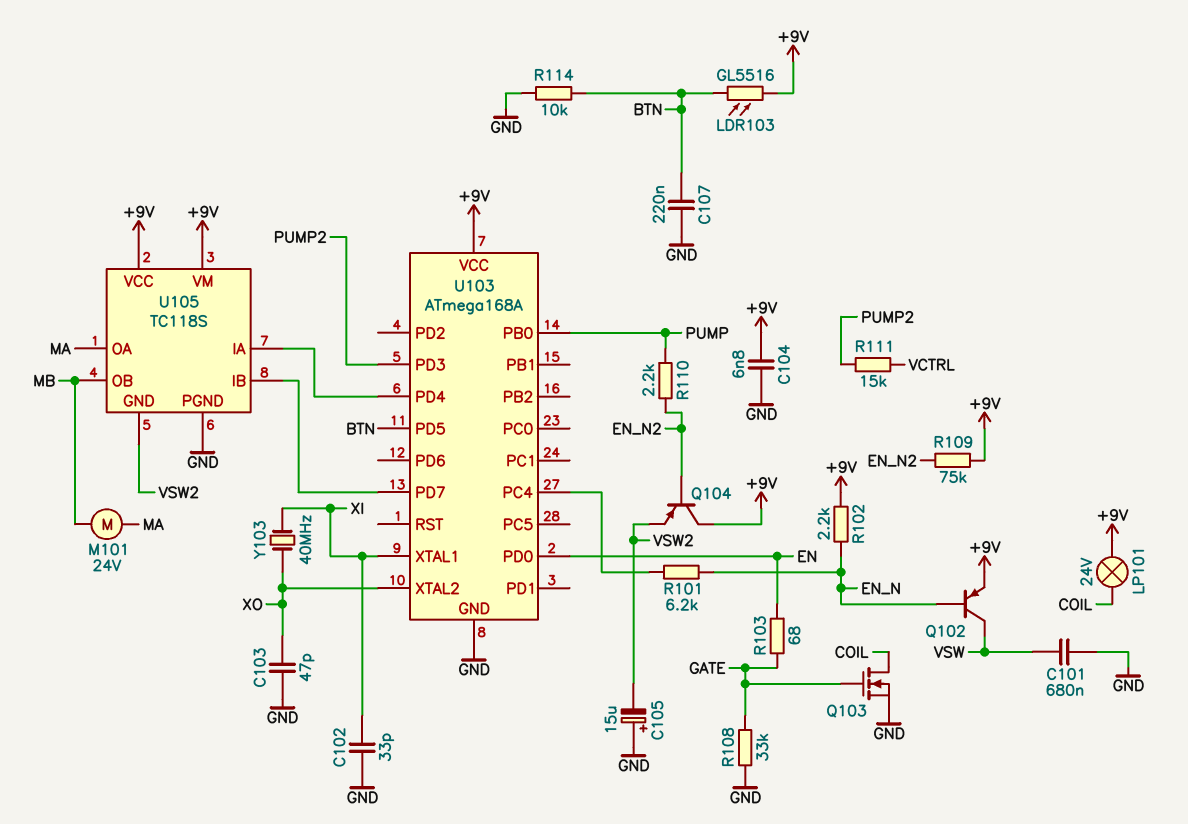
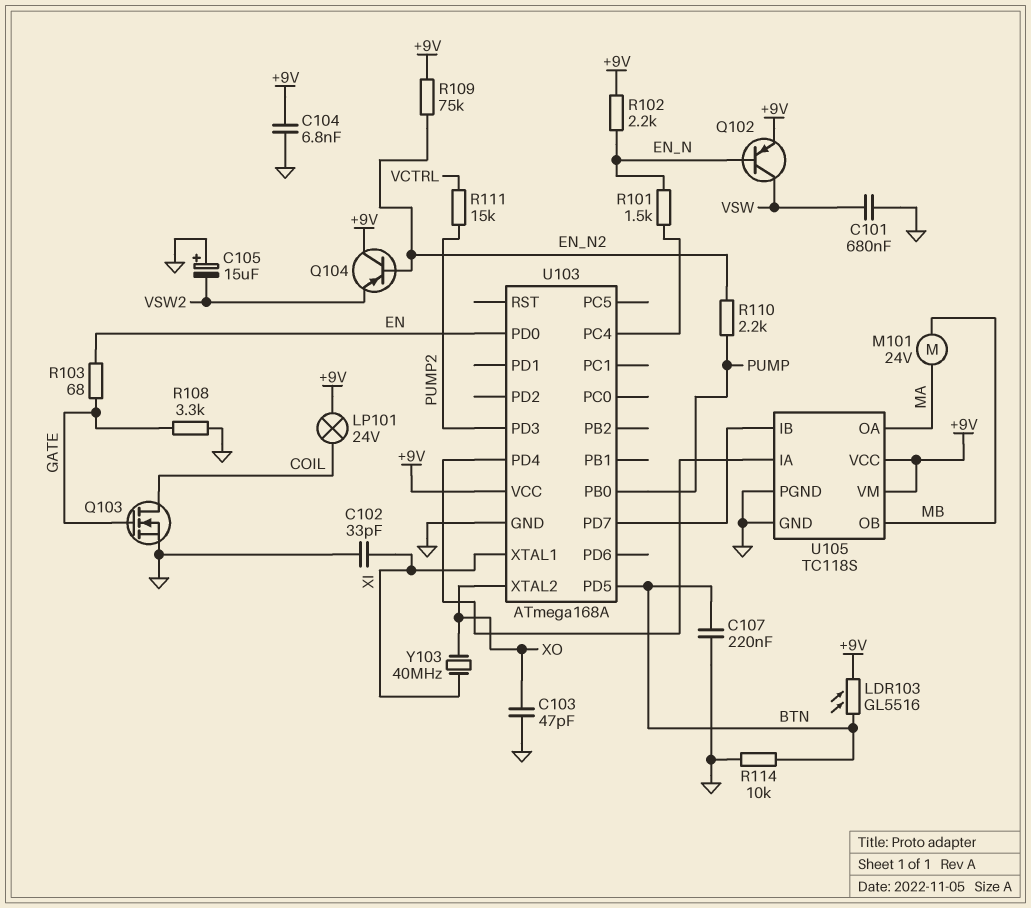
R101: 6.2k (EN_N, U103/PC4) -> 1.5k (EN_N, U103/PC4)
R108: 33k (GATE, GND) -> 3.3k (GATE, GND)
U105 pin GND: VSW2 -> GND

